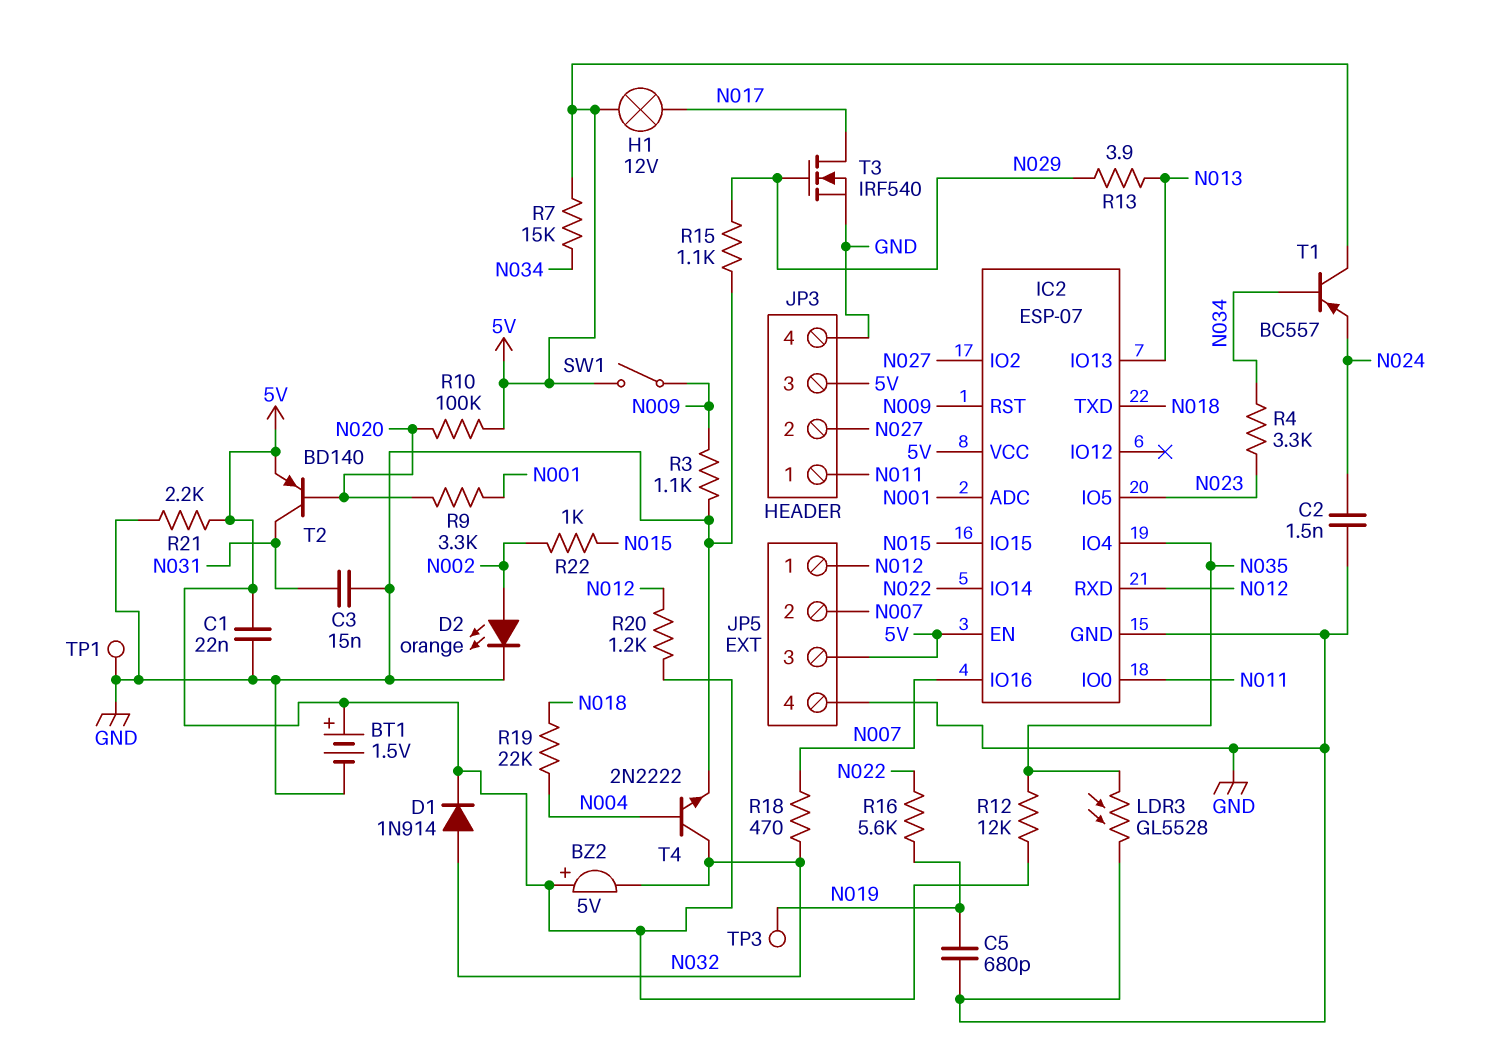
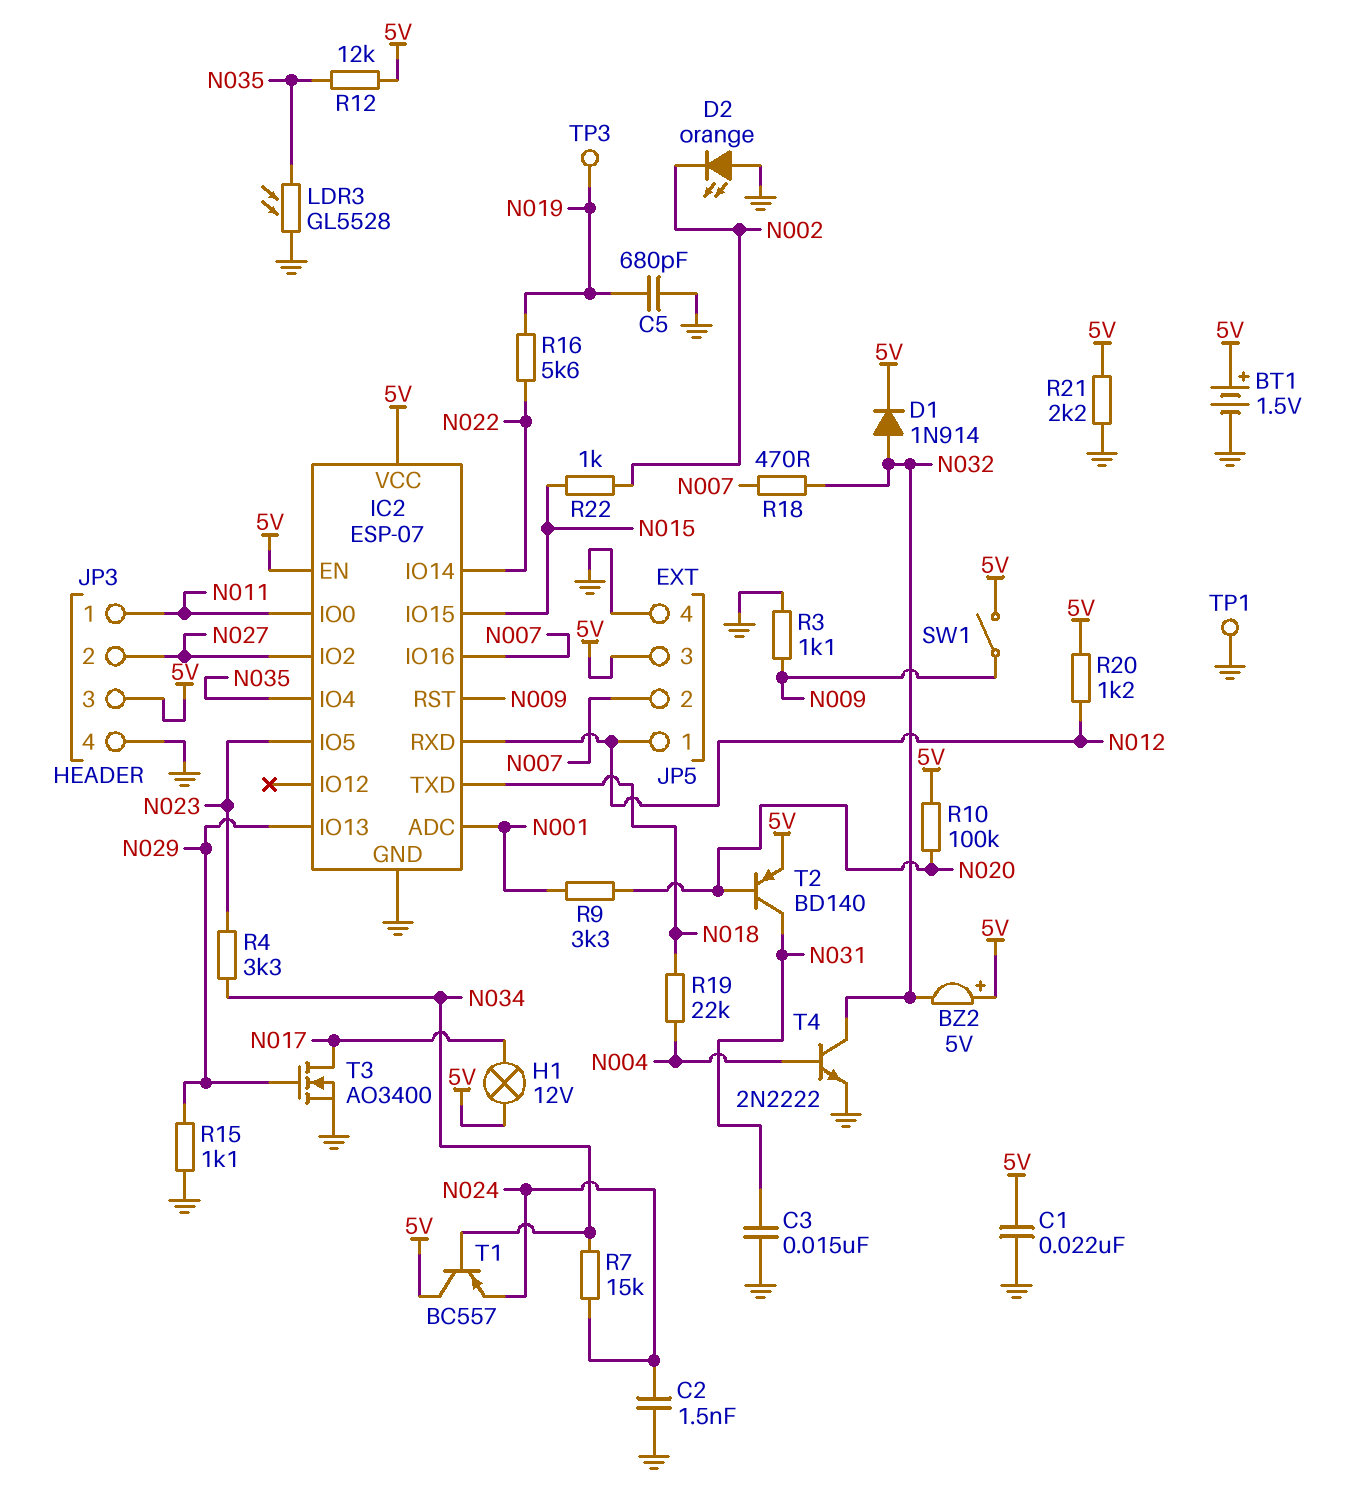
D2: LED orange (A N002, K GND) -> LED orange (A GND, K N002)
IC2 pin IO13: N013 -> N029
R7: 15k (5V, N034) -> 15k (N024, N034)
R13: 3.9 (N013, N029) -> none
T3: NMOS IRF540 (G N029, D N017, S GND) -> NMOS AO3400 (G N029, D N017, S GND)

